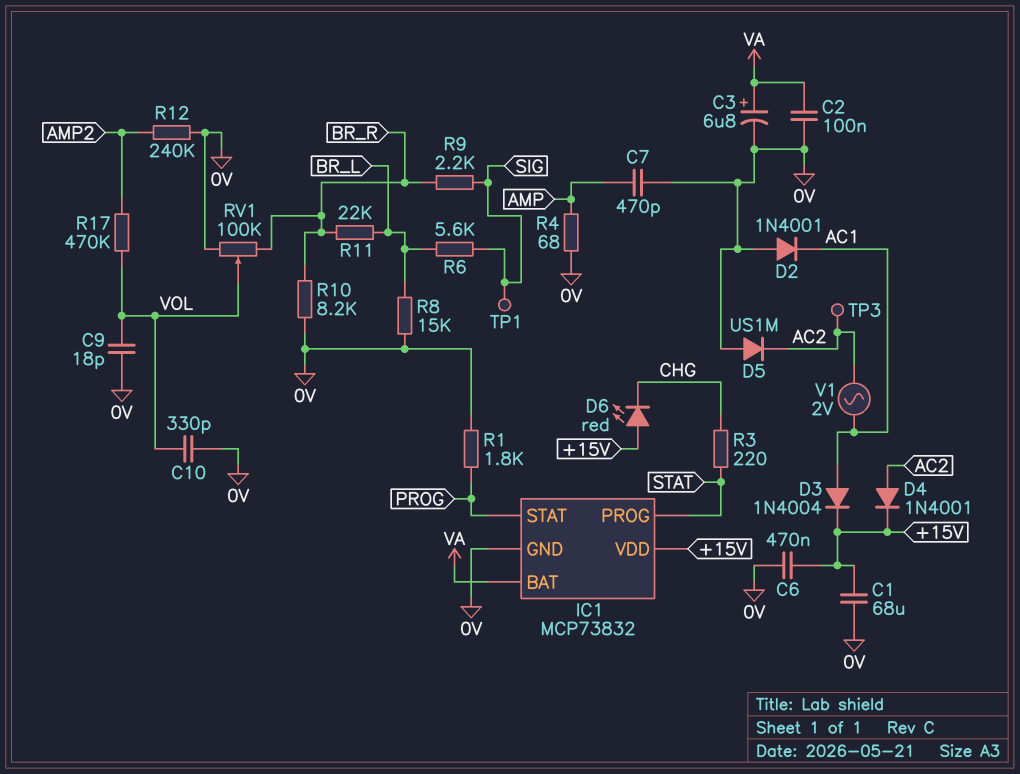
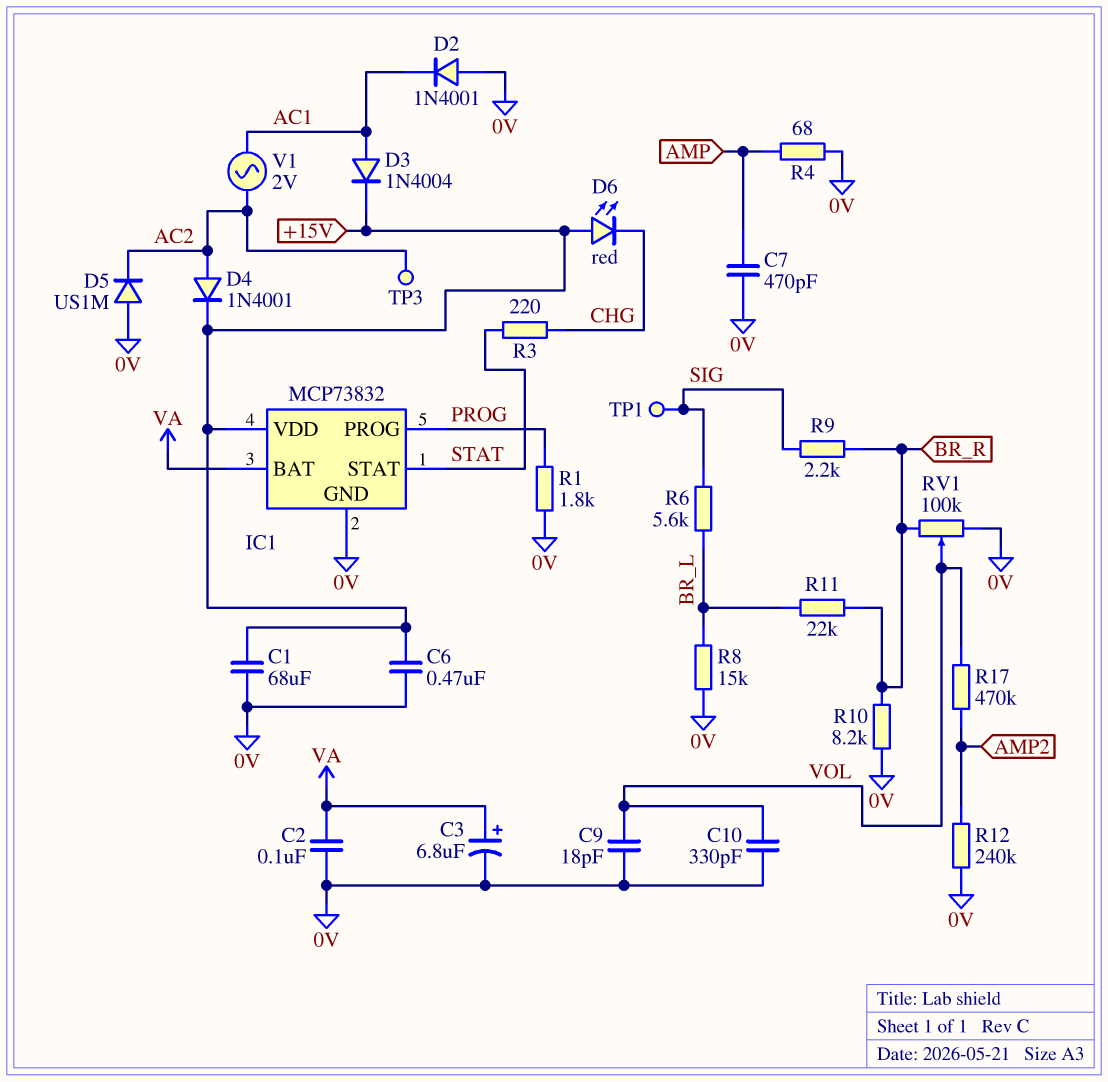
IC1 pin PROG: STAT -> PROG
IC1 pin STAT: PROG -> STAT

